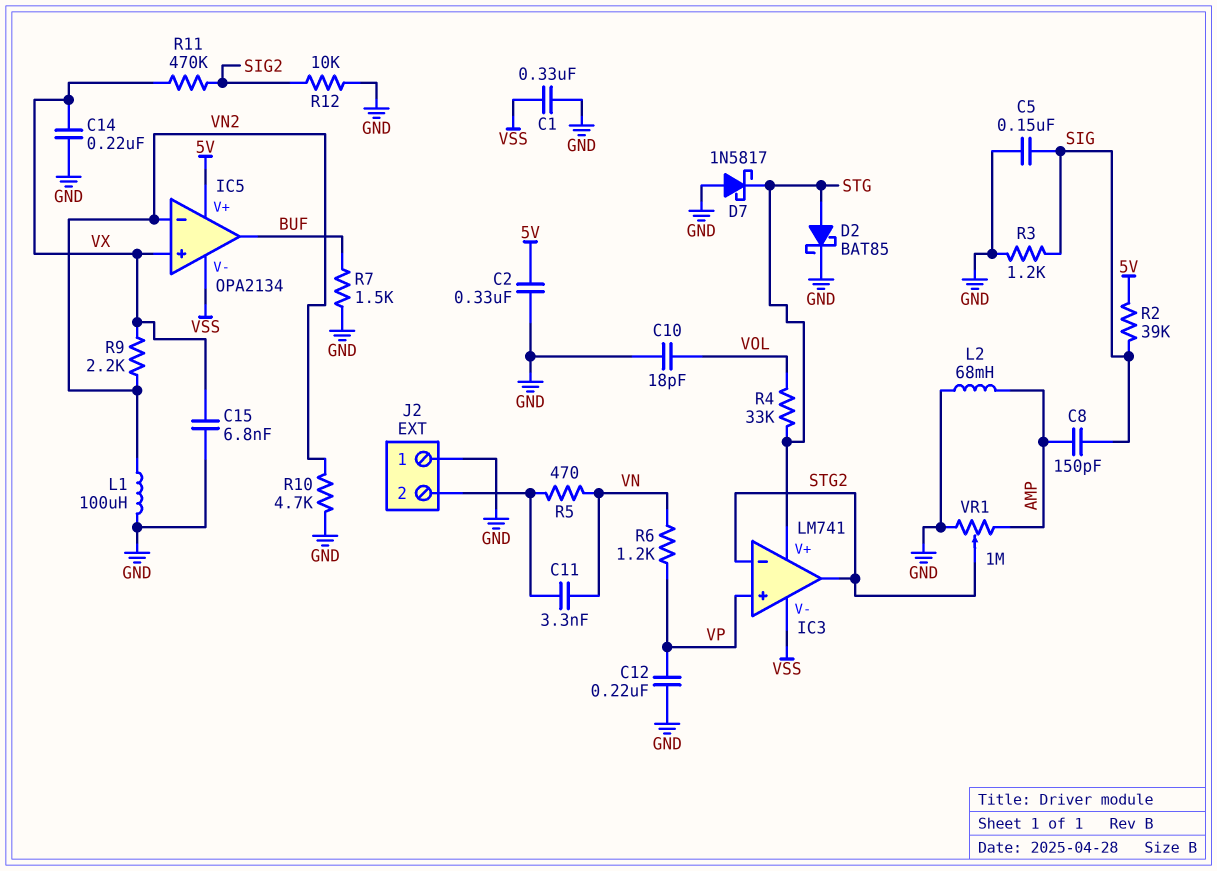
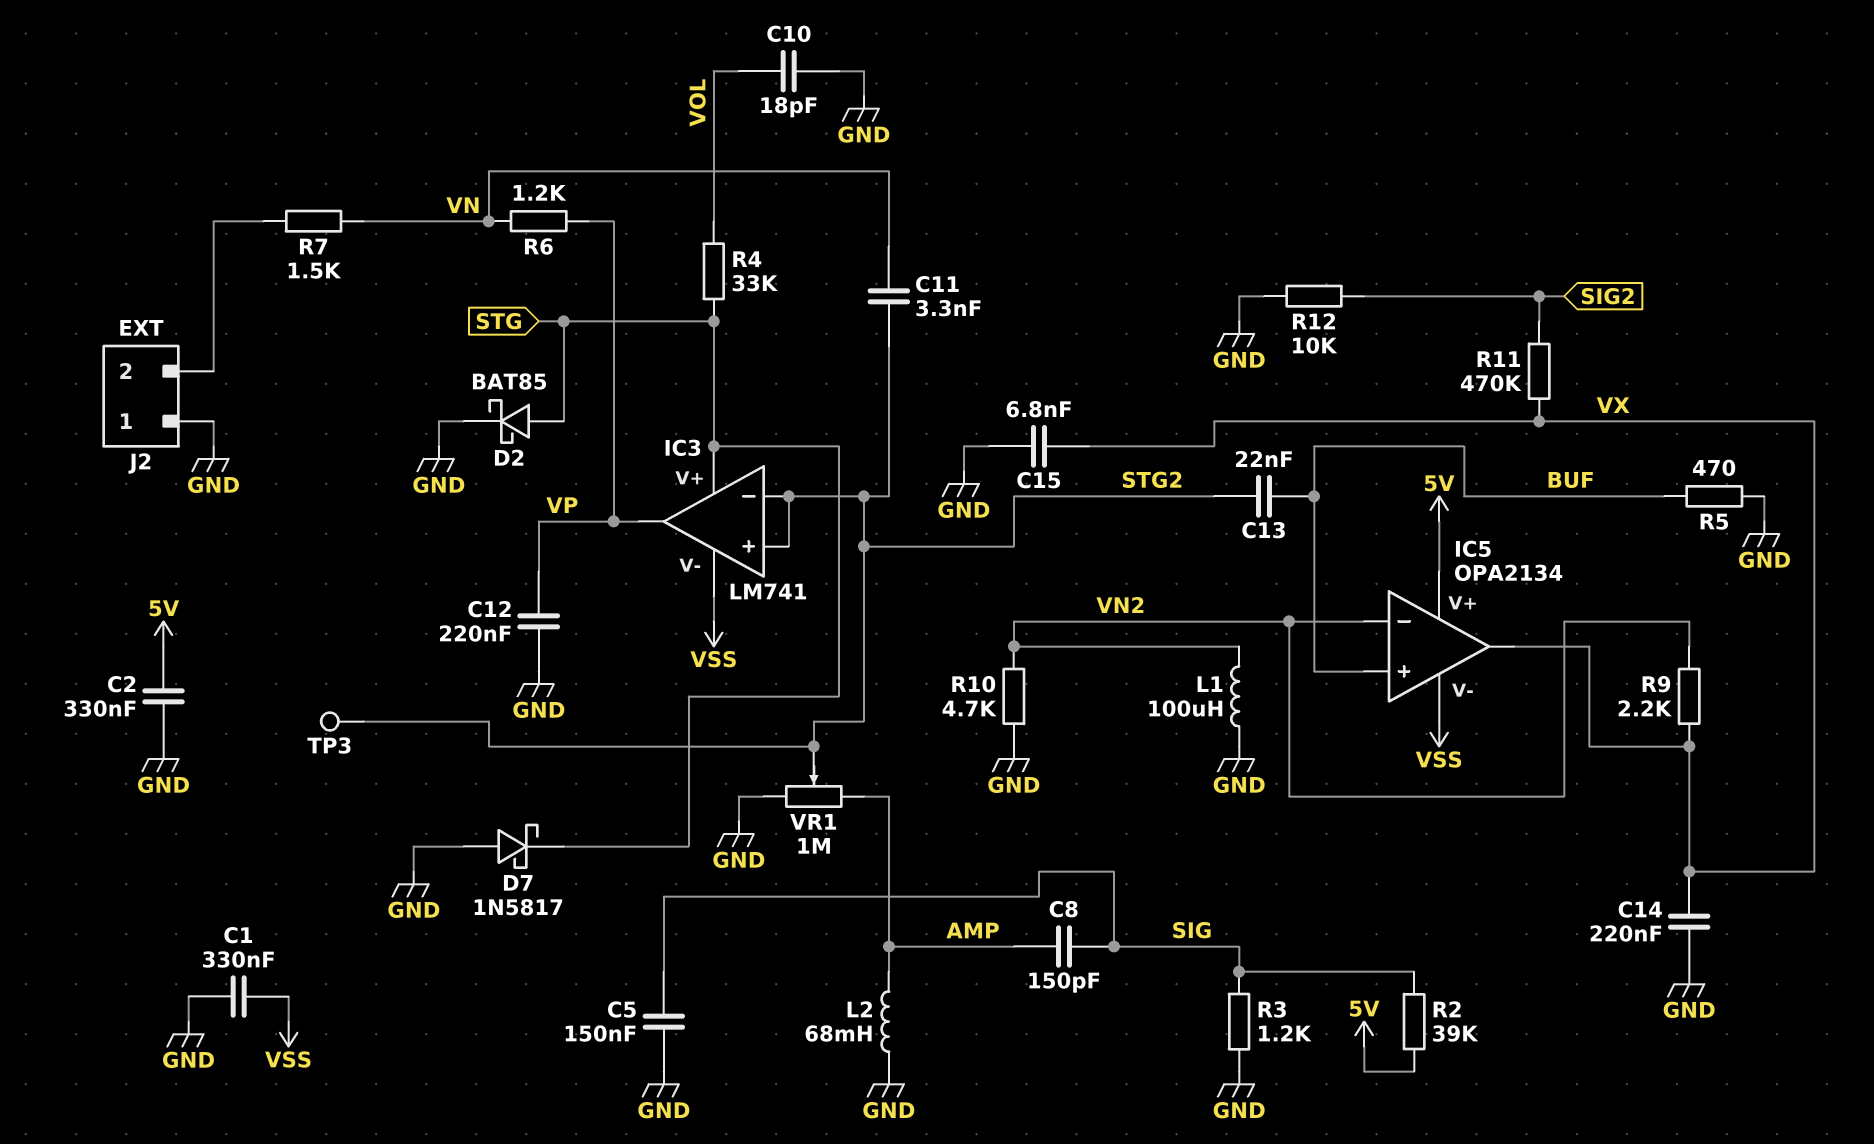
C11: 3.3nF (J2/2, VN) -> 3.3nF (STG2, VN)
C13: none -> 22nF (BUF, STG2)
IC3 pin in+: VP -> STG2
IC3 pin out: STG2 -> VP
IC5 pin in+: VX -> BUF
IC5 pin out: BUF -> VX
R5: 470 (J2/2, VN) -> 470 (BUF, GND)
R7: 1.5k (BUF, GND) -> 1.5k (J2/2, VN)
TP3: none -> test point (STG2)

